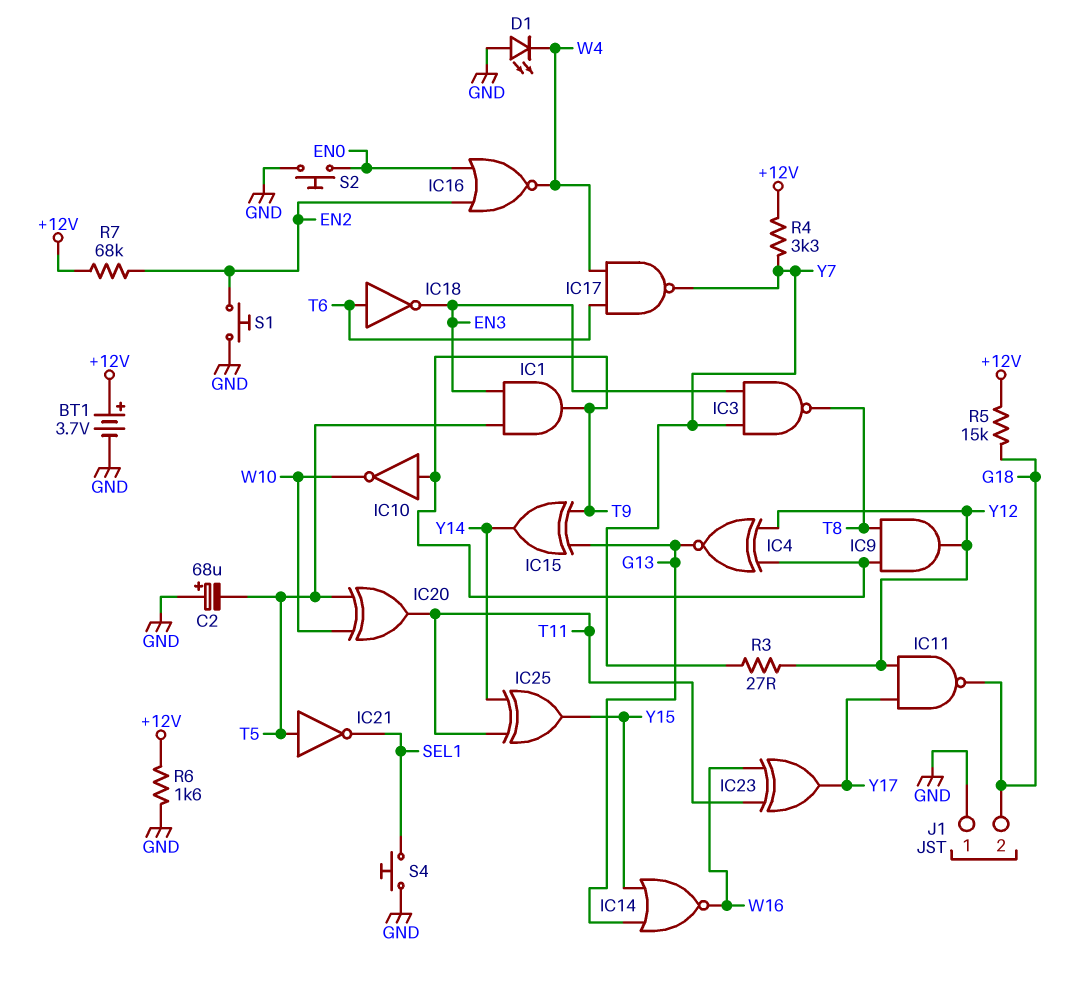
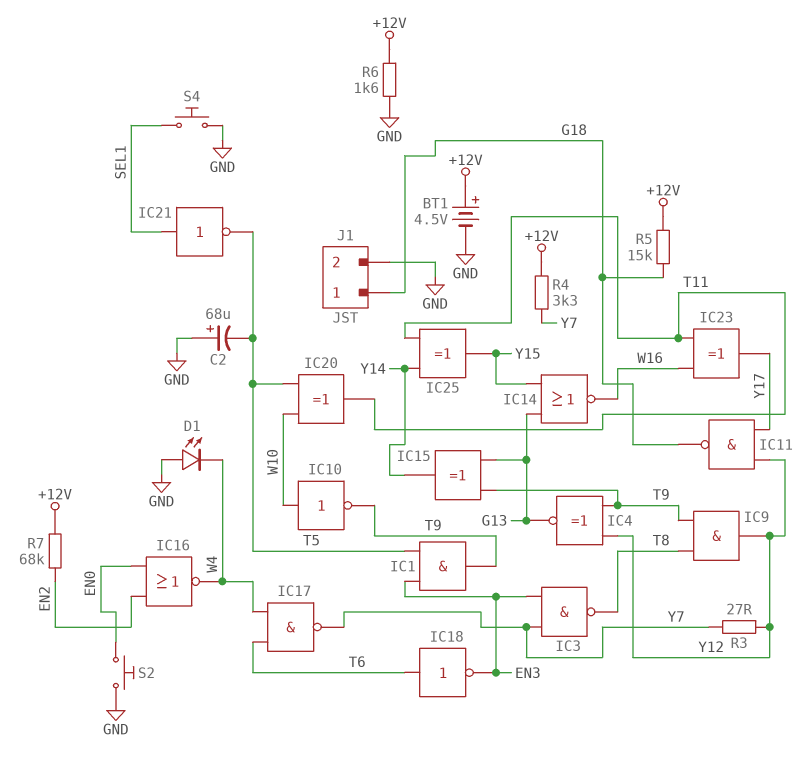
BT1: 3.7V (plus +12V, minus GND) -> 4.5V (plus +12V, minus GND)
IC10: NOT (in T9, out W10) -> NOT (in W10, out T9)
IC21: NOT (in T5, out SEL1) -> NOT (in SEL1, out T5)
J1 pin 1: GND -> G18
J1 pin 2: G18 -> GND
S1: button (EN2, GND) -> none

